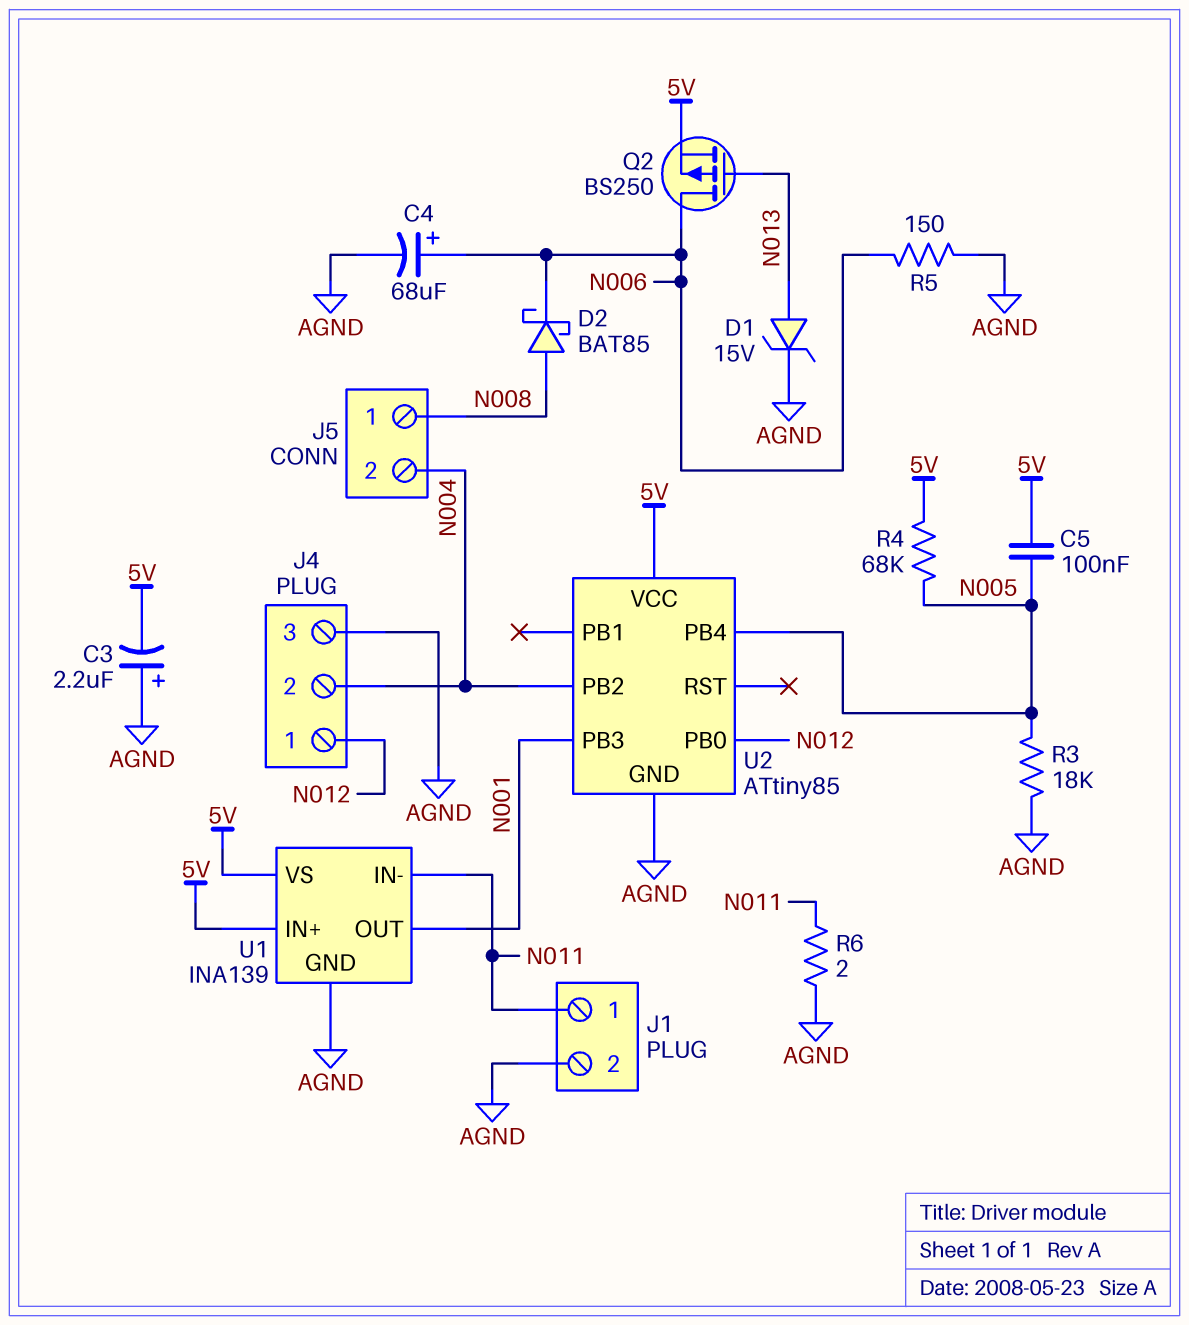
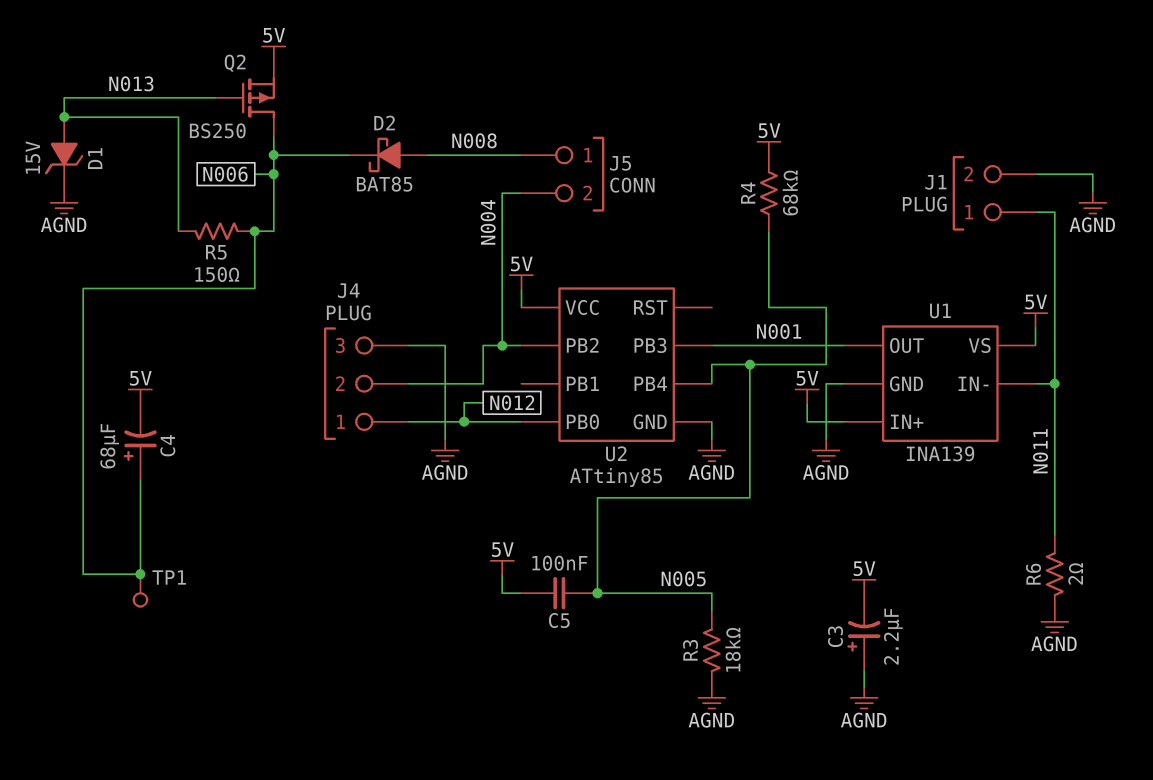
C4: 68uF (plus N006, minus AGND) -> 68uF (plus N006, minus 5V)
R5: 150 (AGND, N006) -> 150 (N006, N013)
TP1: none -> test point (N006)

